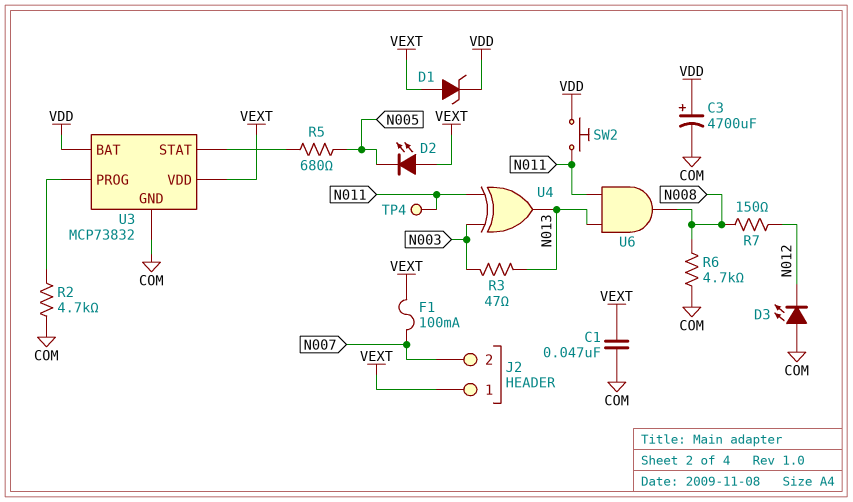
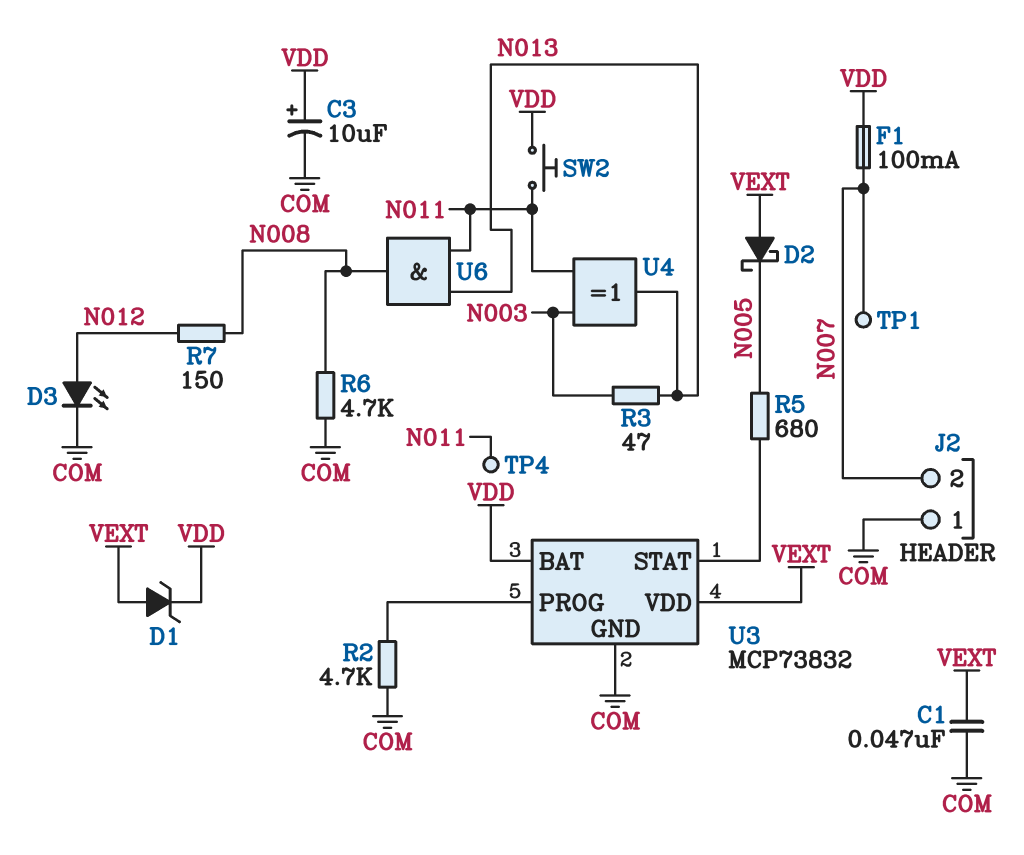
C3: 4700uF (plus VDD, minus COM) -> 10uF (plus VDD, minus COM)
D2: LED (A VEXT, K N005) -> schottky (A VEXT, K N005)
D3: LED (A COM, K N012) -> LED (A N012, K COM)
F1: 100mA (N007, VEXT) -> 100mA (N007, VDD)
J2 pin 1: VEXT -> COM
TP1: none -> test point (N007)

